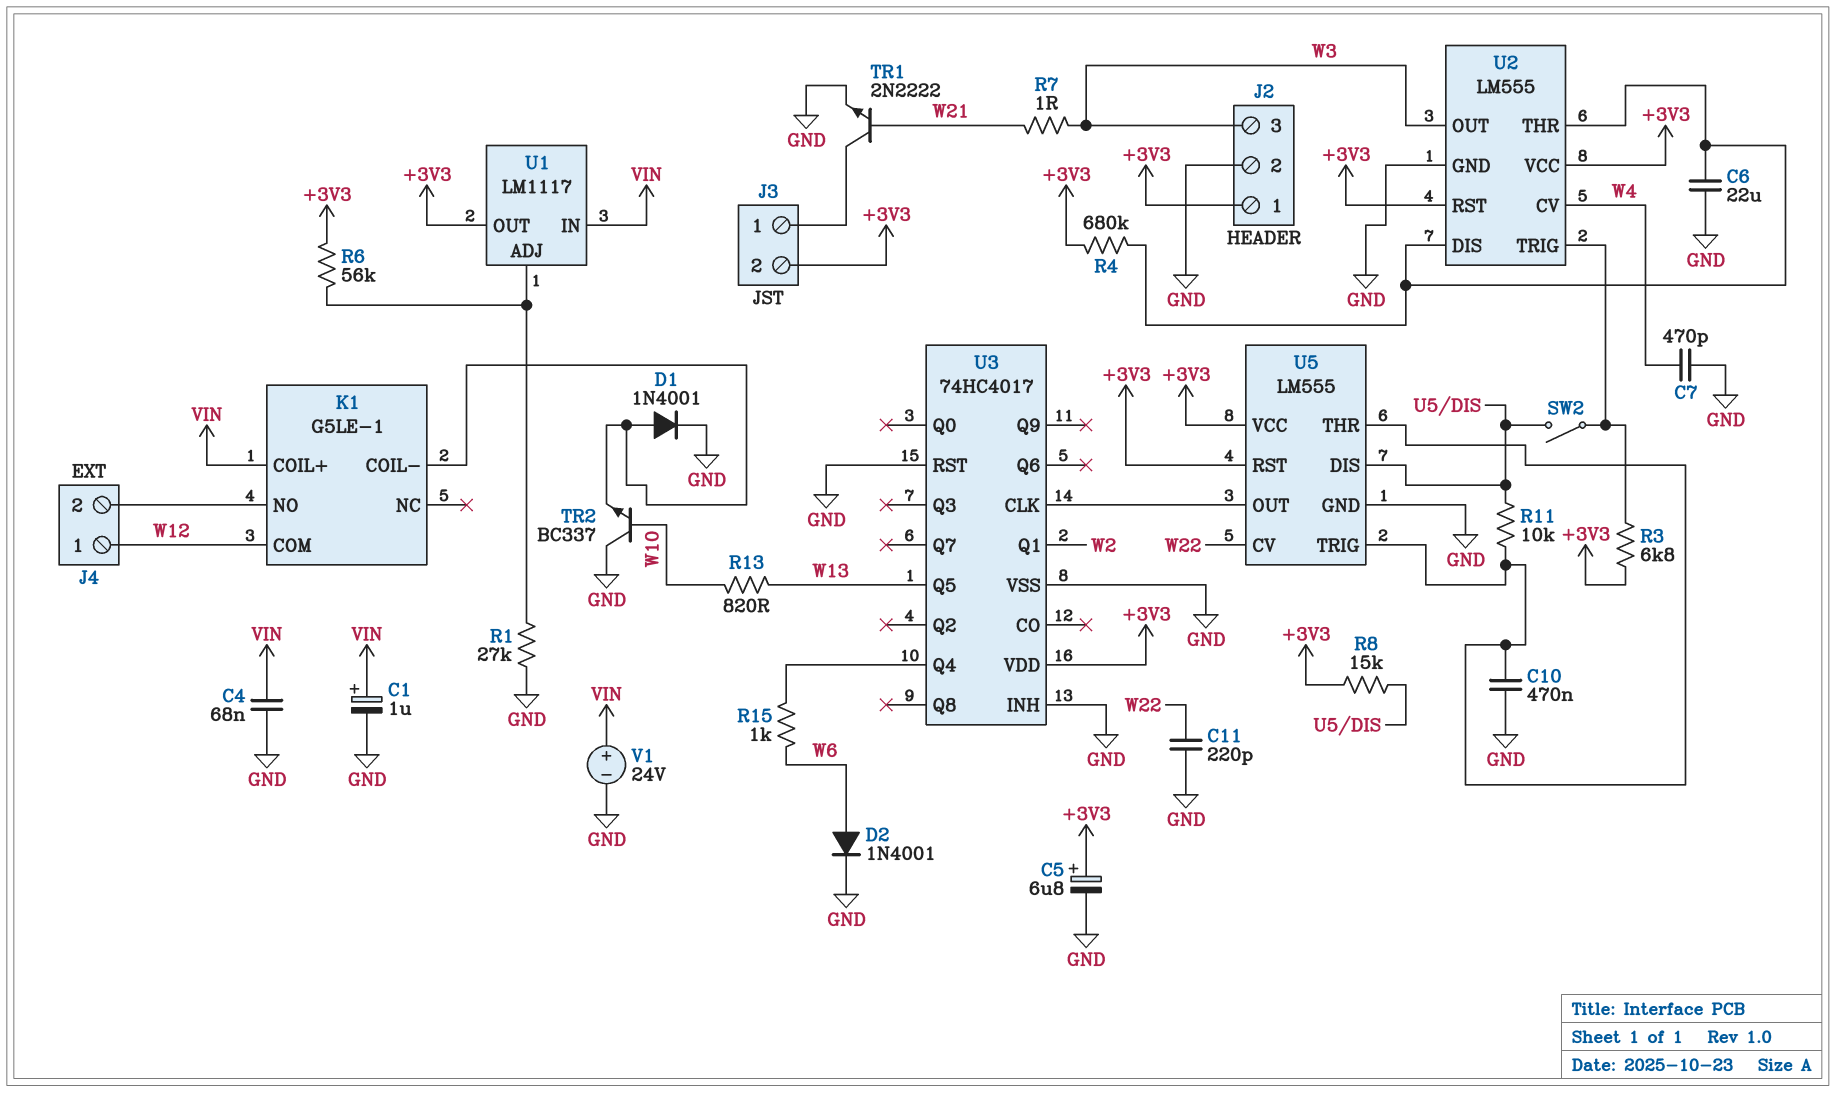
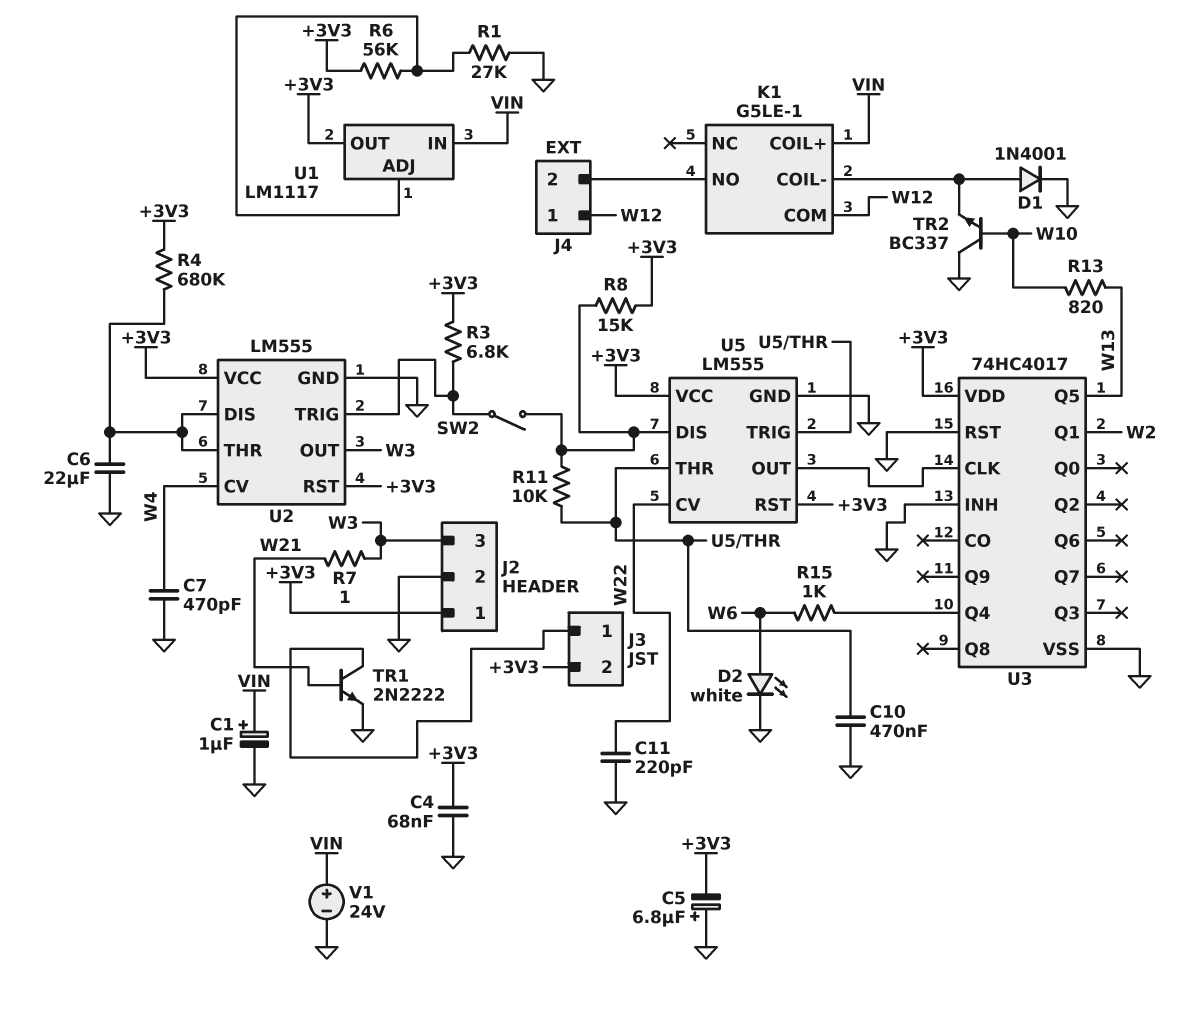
C4: 68nF (GND, VIN) -> 68nF (+3V3, GND)
C5: 6.8uF (plus +3V3, minus GND) -> 6.8uF (plus GND, minus +3V3)
D2: diode 1N4001 (A W6, K GND) -> LED white (A W6, K GND)

